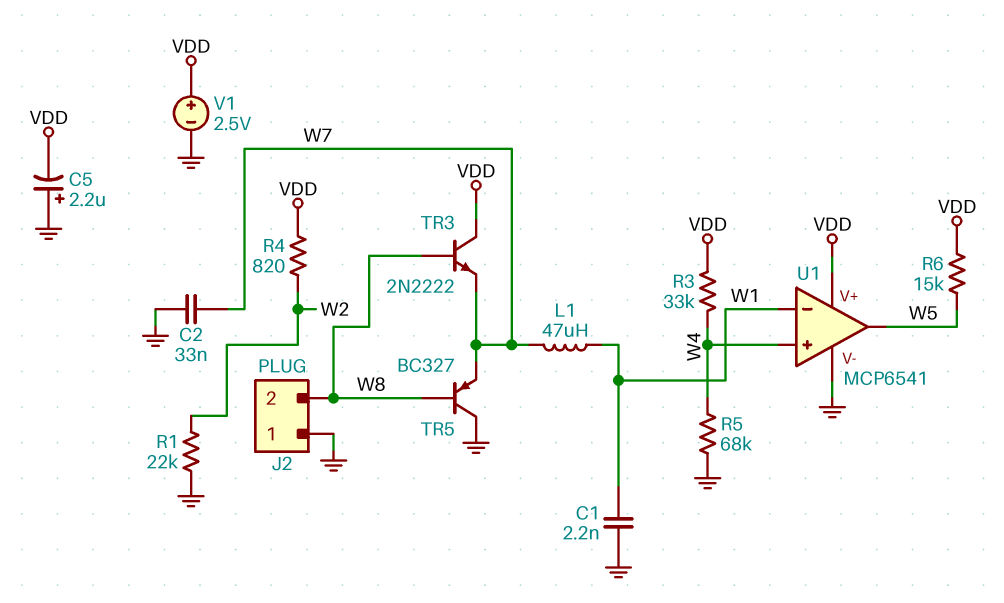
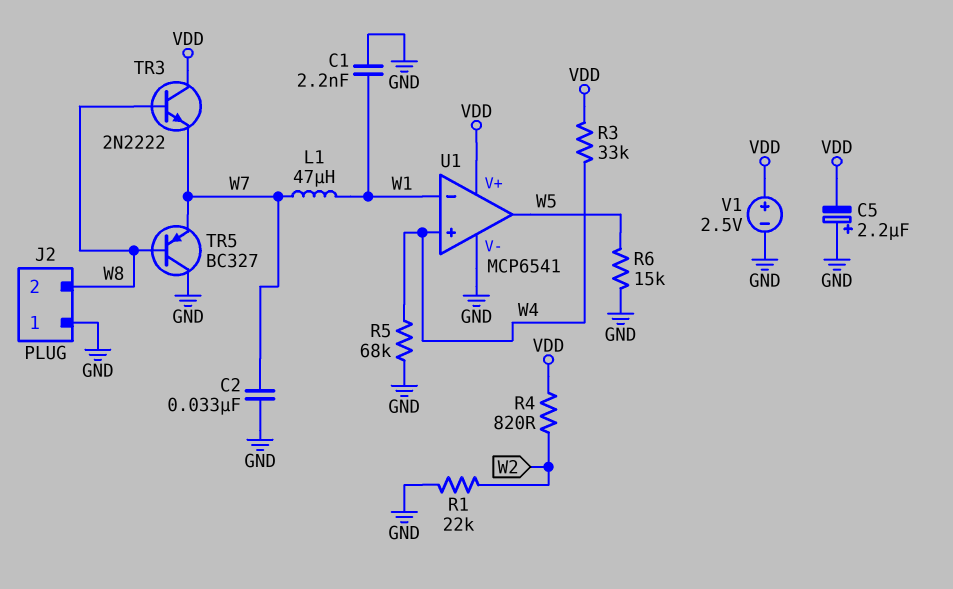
R6: 15k (VDD, W5) -> 15k (GND, W5)

